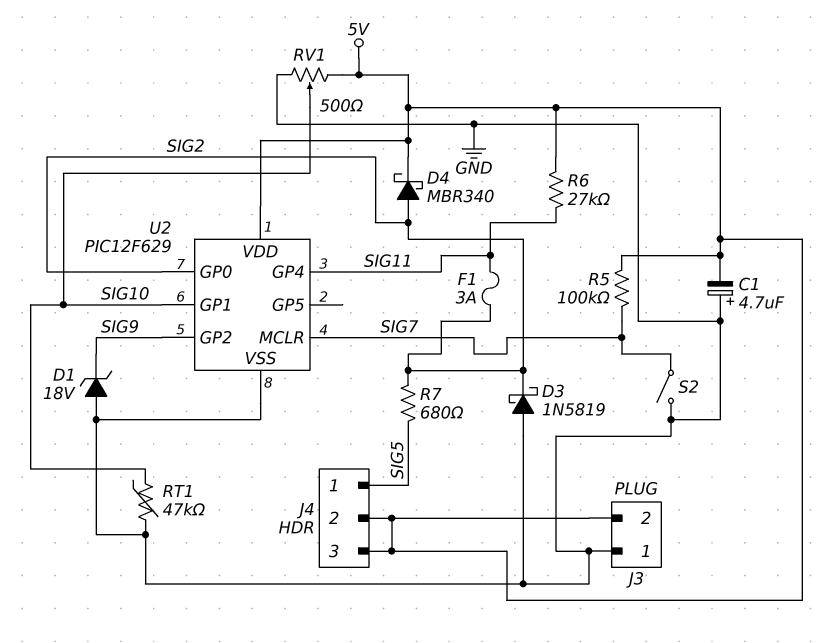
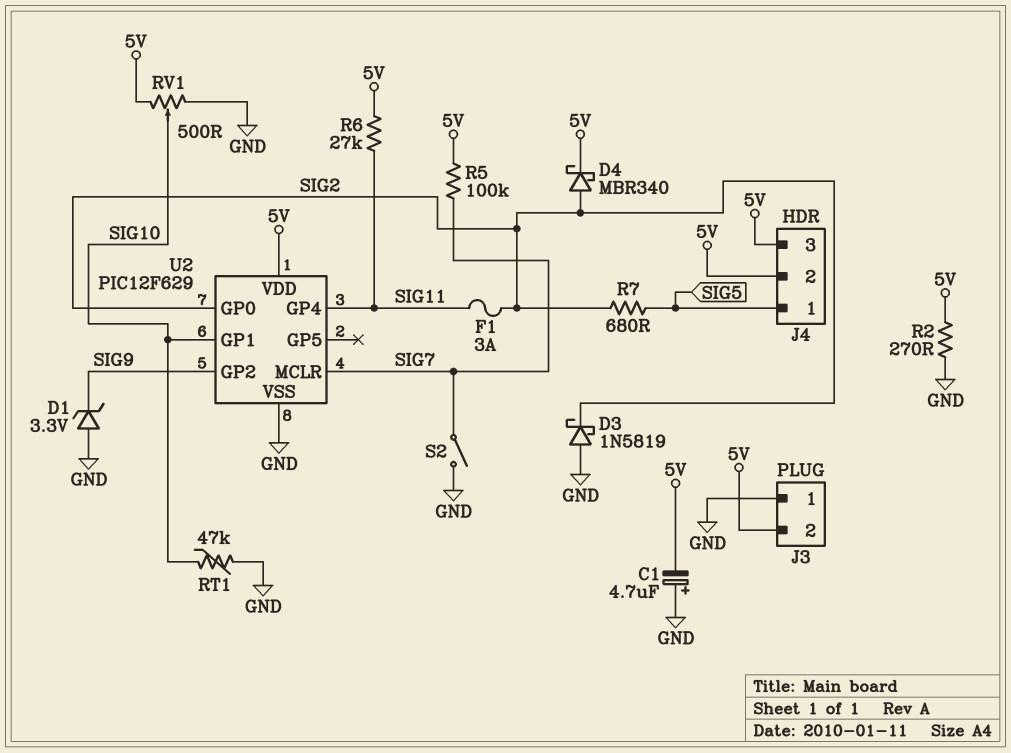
D1: zener 18V (A GND, K SIG9) -> zener 3.3V (A GND, K SIG9)
R2: none -> 270 (5V, GND)

